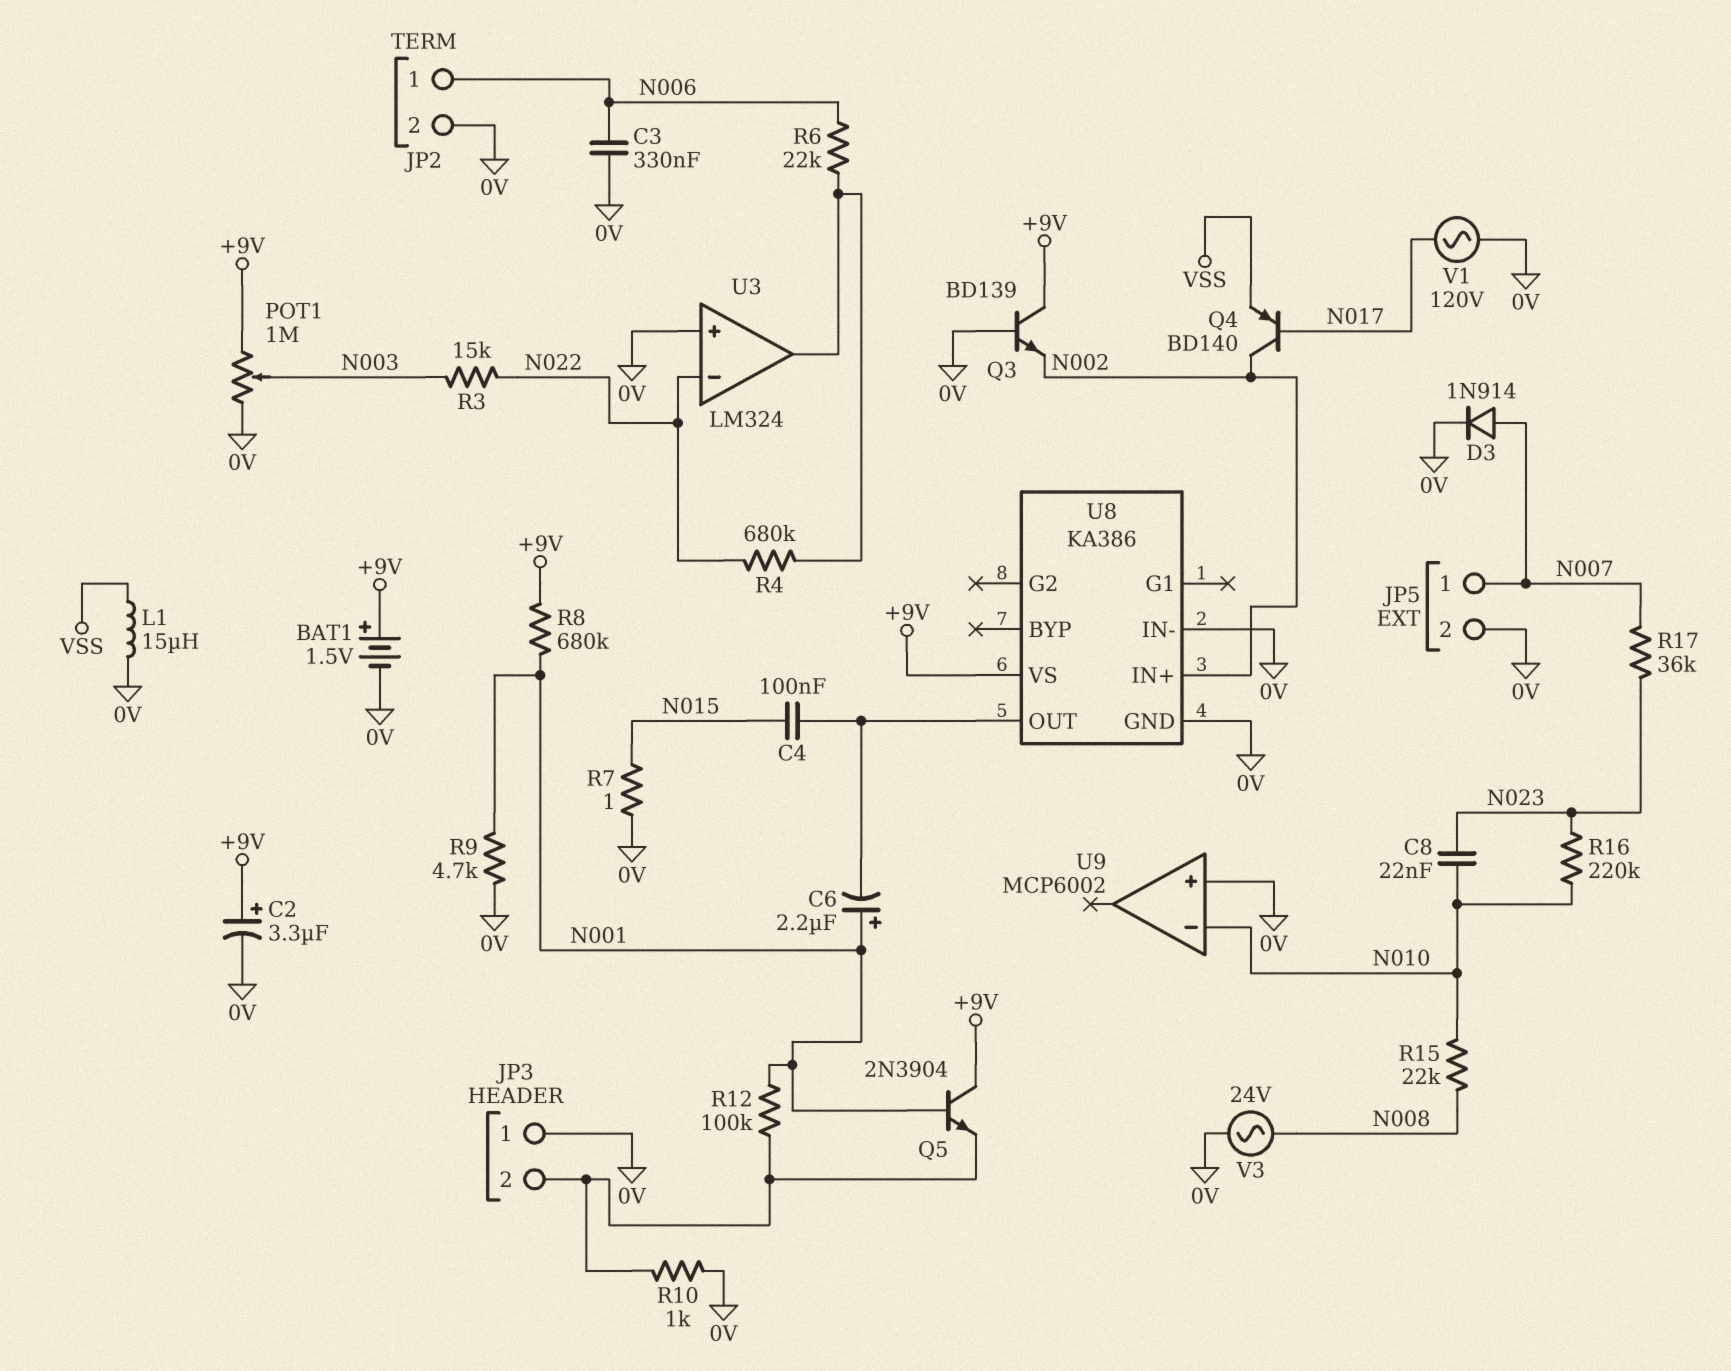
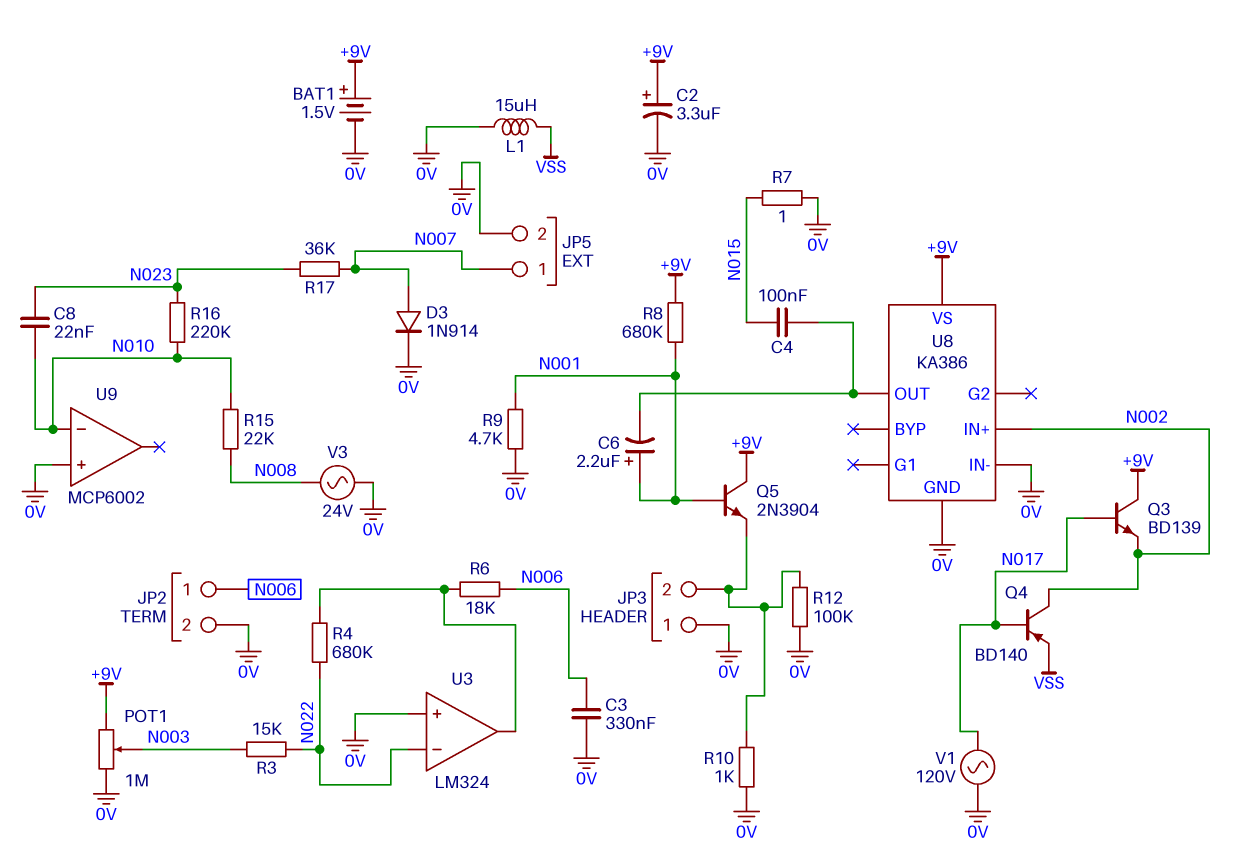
Q3: NPN BD139 (B 0V, C +9V, E N002) -> NPN BD139 (B N017, C +9V, E N002)
R6: 22k (N006, U3/out) -> 18k (N006, U3/out)
R12: 100k (JP3/2, N001) -> 100k (0V, JP3/2)

